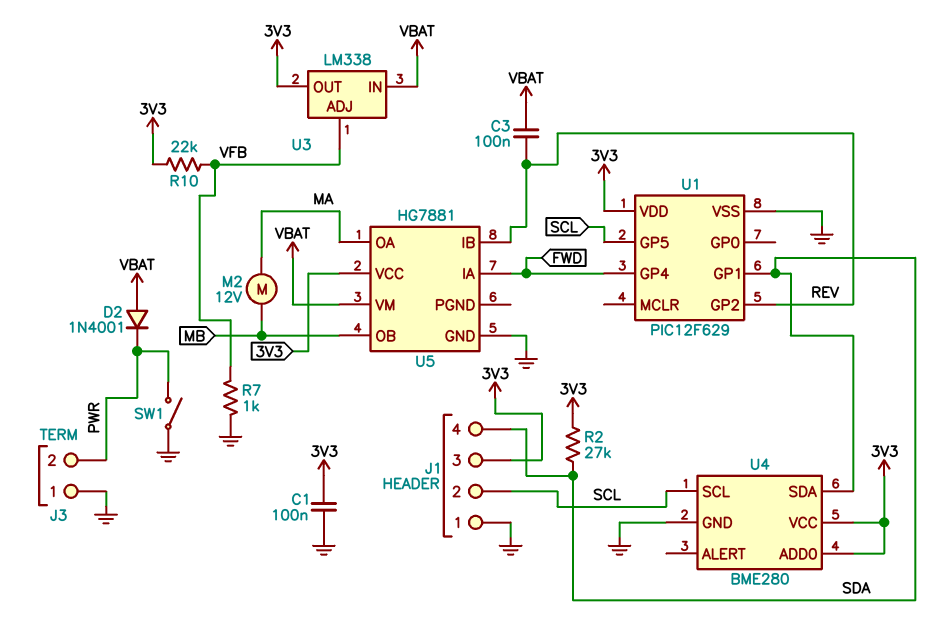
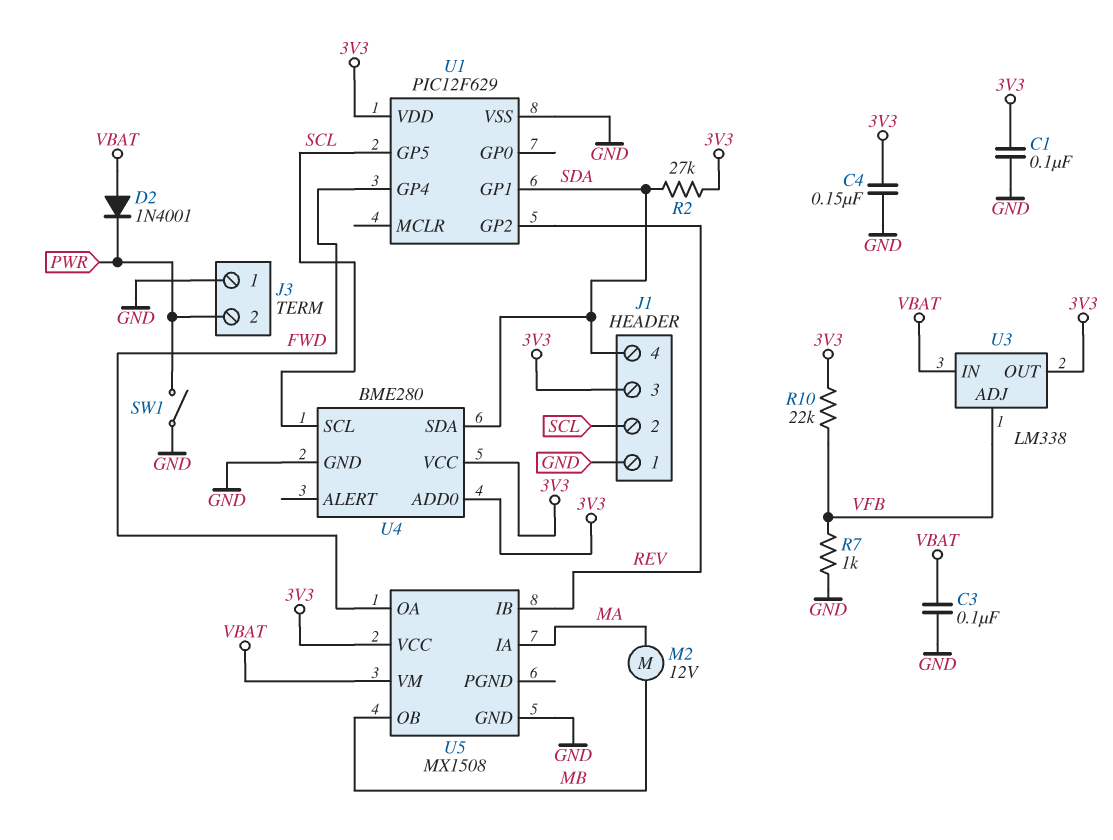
C3: 100nF (REV, VBAT) -> 100nF (GND, VBAT)
C4: none -> 150nF (3V3, GND)
U5: HG7881 -> MX1508
U5 pin IA: FWD -> MA
U5 pin OA: MA -> FWD

